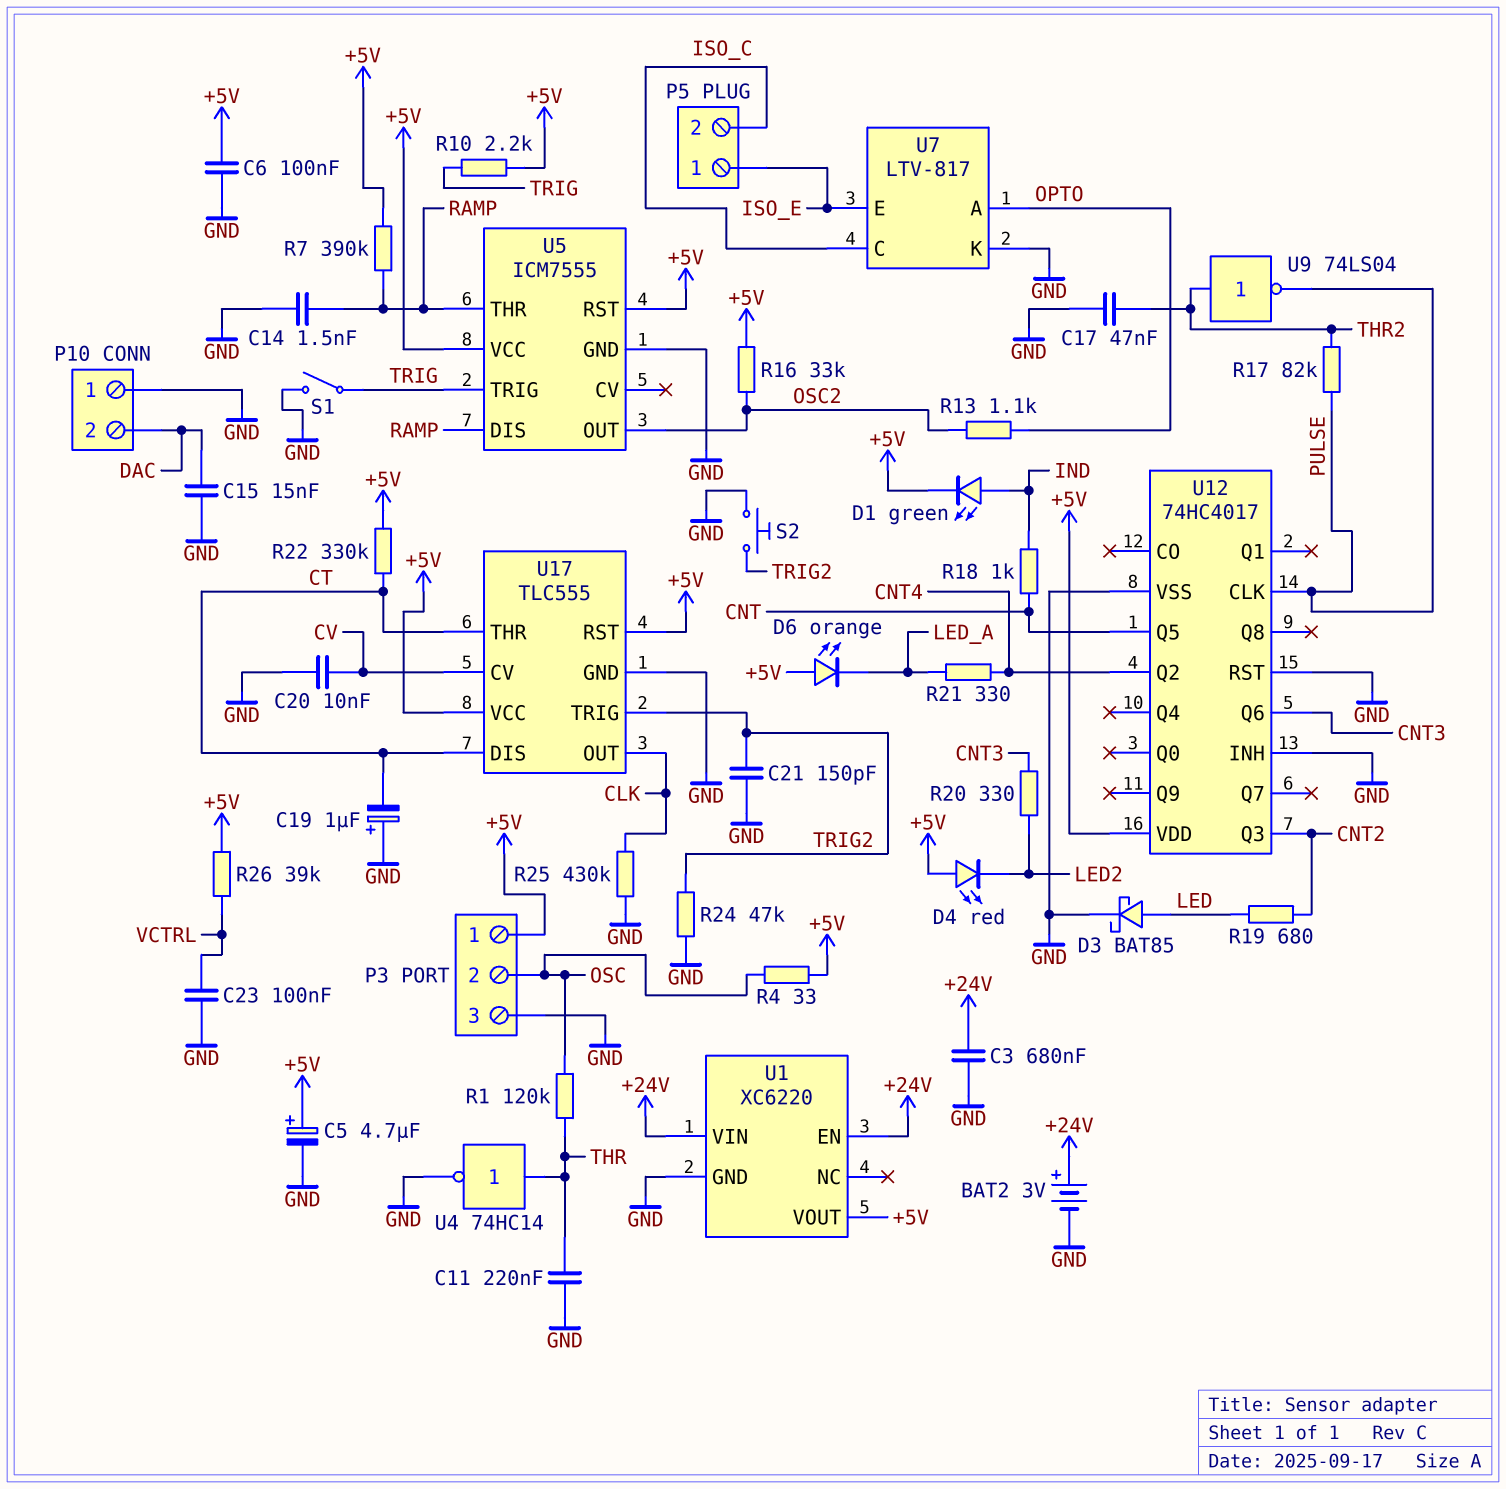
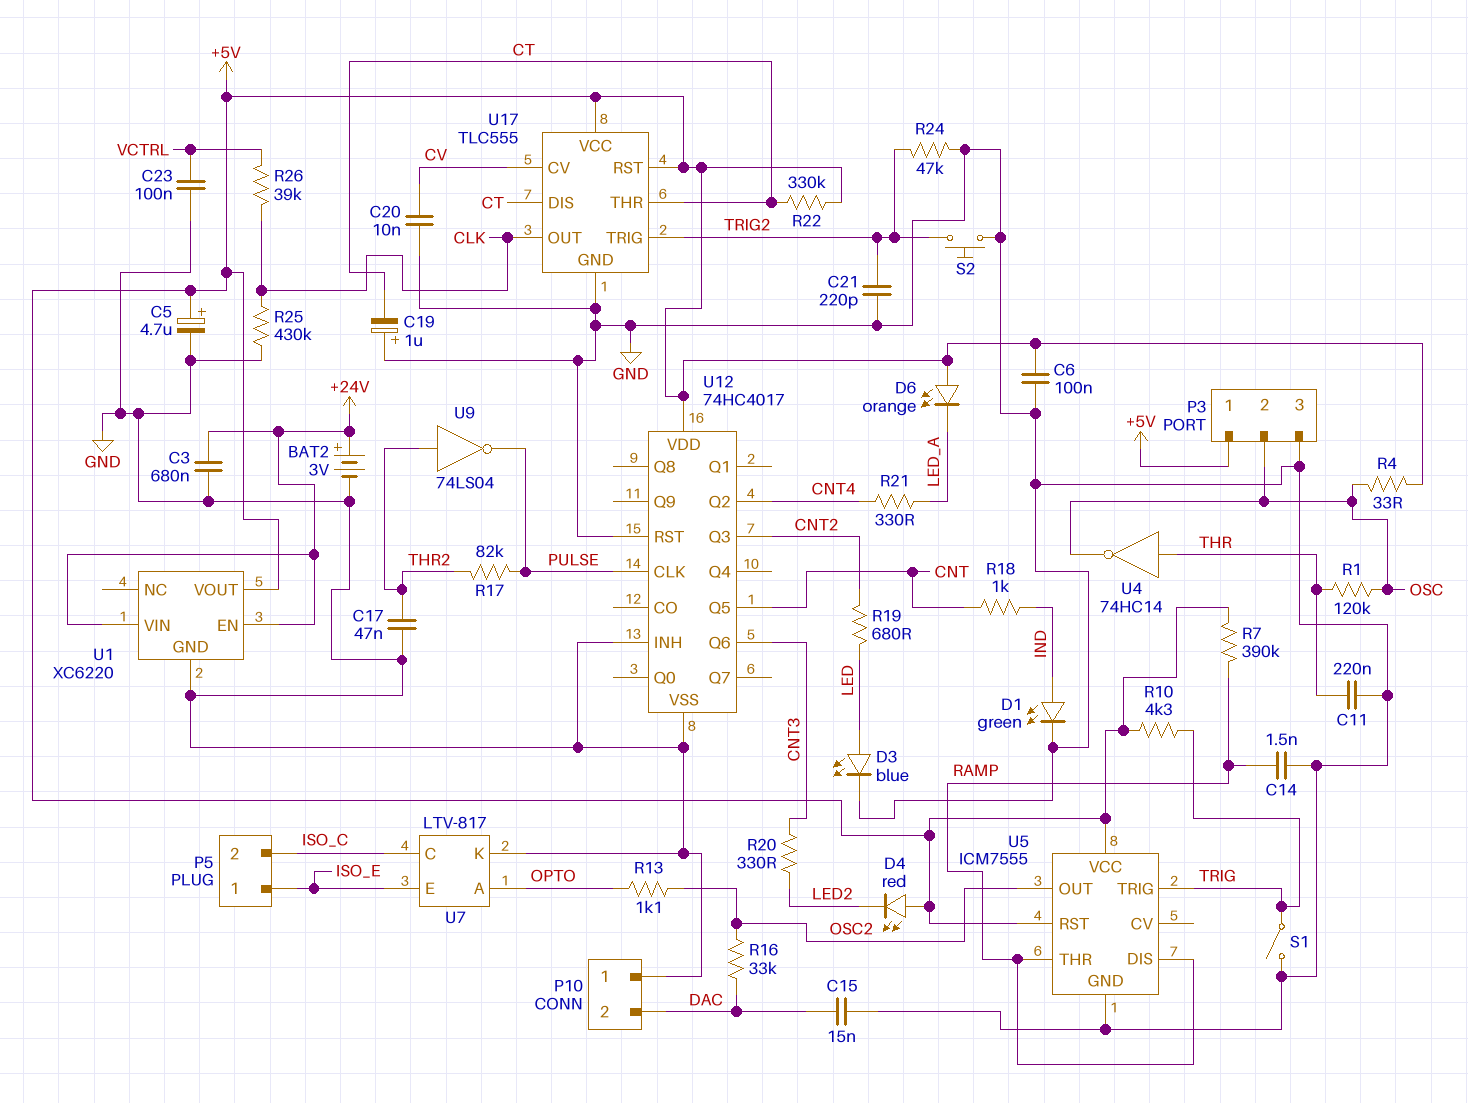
C21: 150pF (GND, TRIG2) -> 220pF (GND, TRIG2)
D1: LED green (A IND, K +5V) -> LED green (A IND, K GND)
D3: schottky BAT85 (A LED, K GND) -> LED blue (A LED, K GND)
R10: 2.2k (+5V, TRIG) -> 4.3k (+5V, TRIG)
R16: 33k (+5V, OSC2) -> 33k (DAC, OSC2)
R26: 39k (+5V, VCTRL) -> 39k (CLK, VCTRL)
U4: NOT 74HC14 (in THR, out GND) -> NOT 74HC14 (in THR, out OSC)

